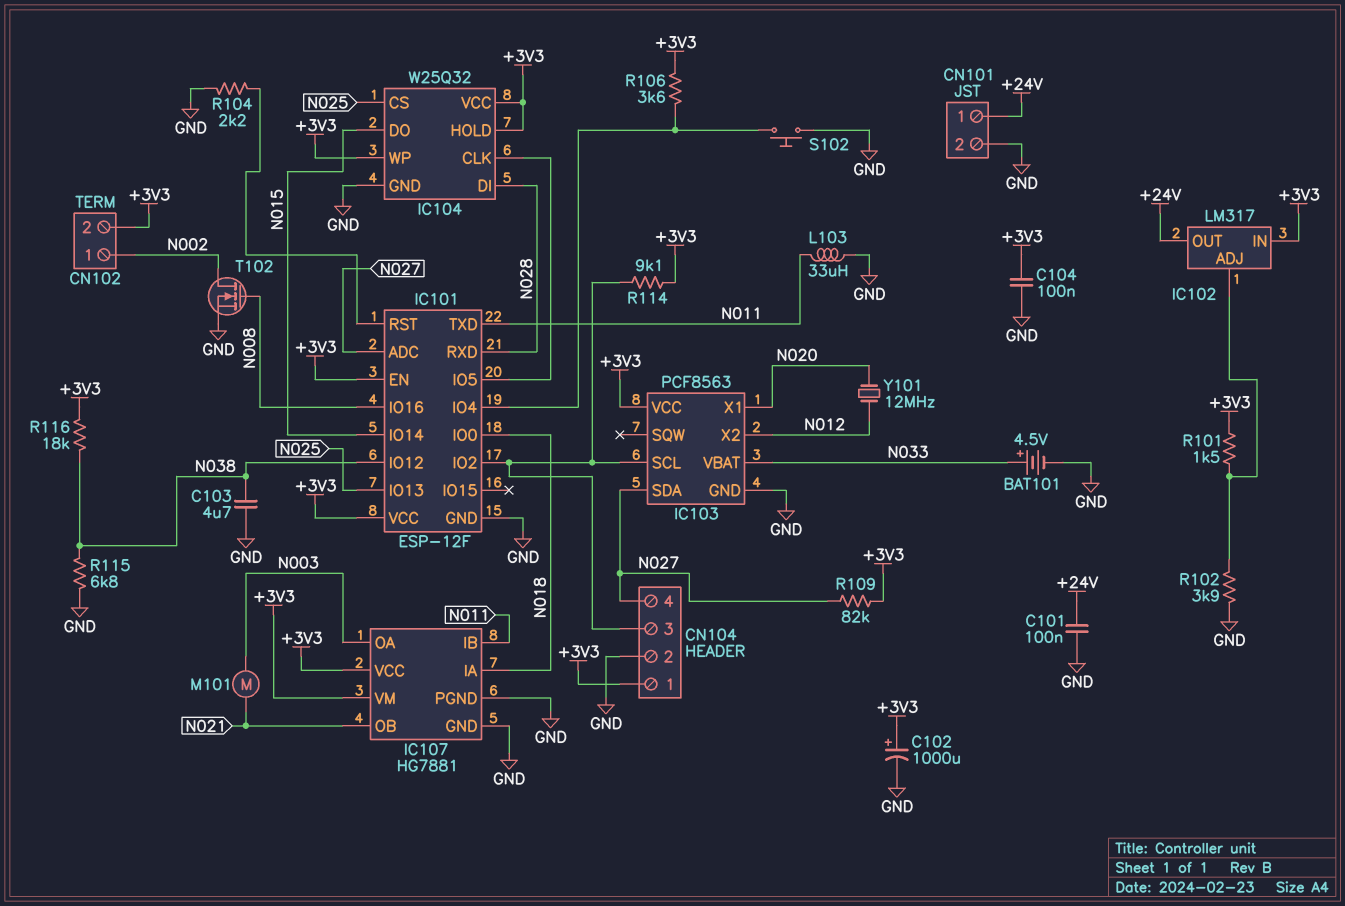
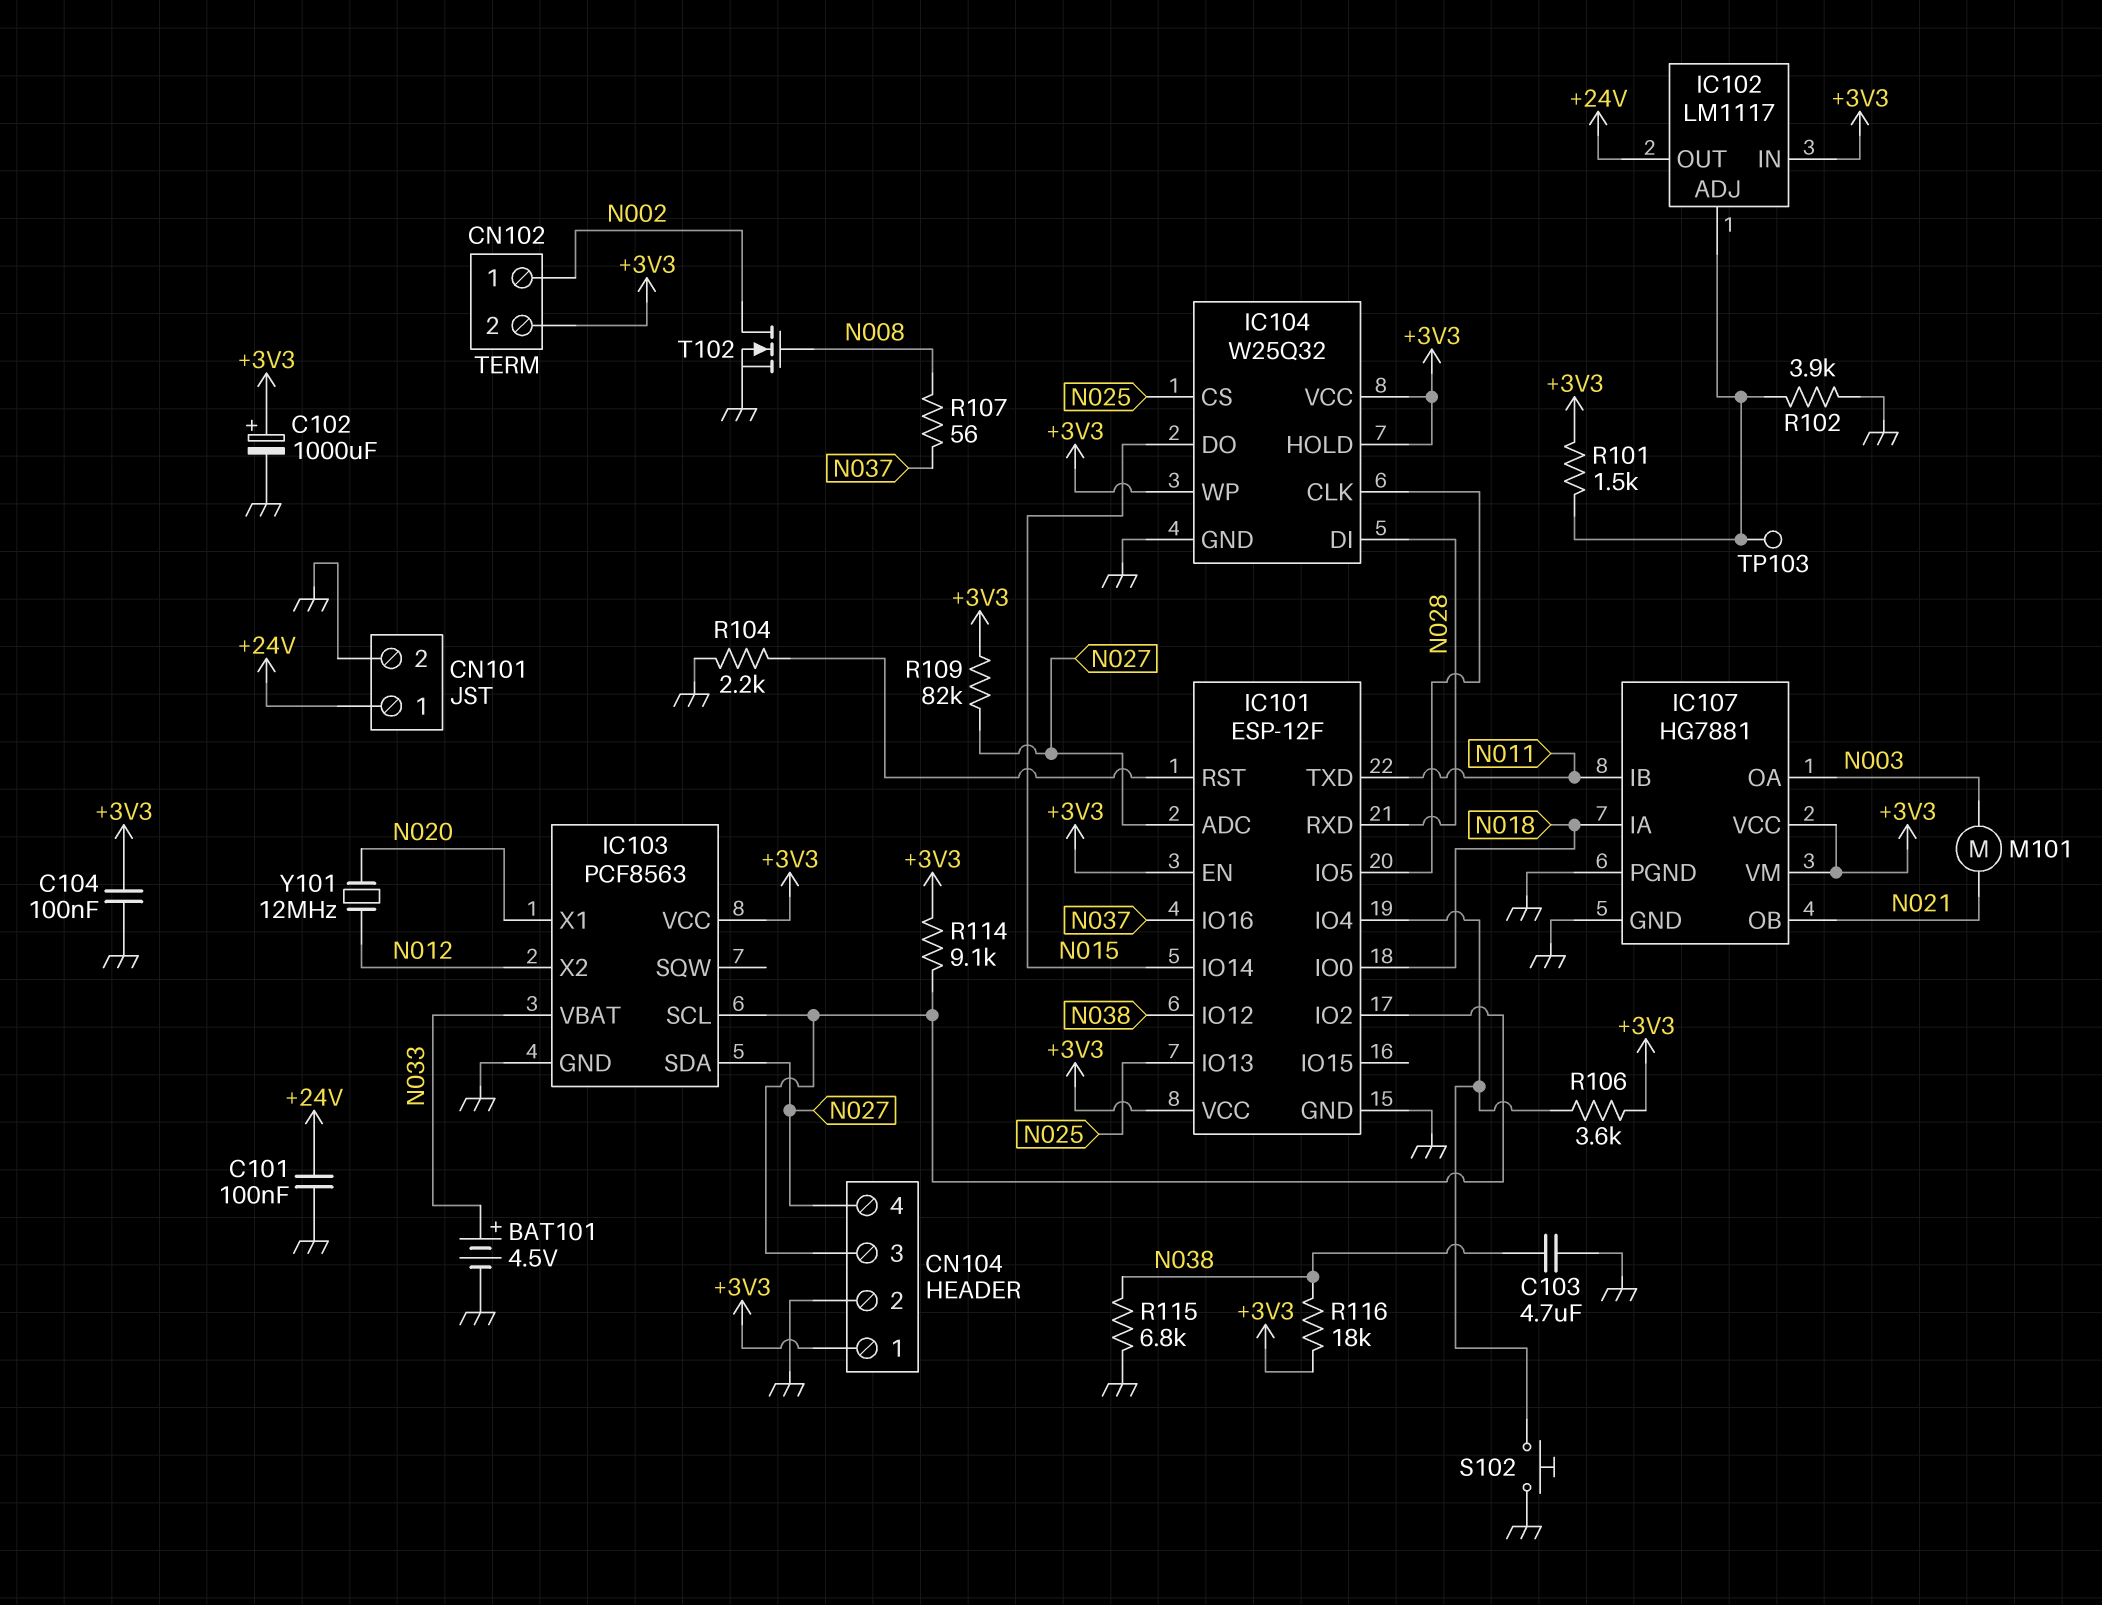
IC101 pin IO16: N008 -> N037
IC102: LM317 -> LM1117
L103: 33uH (GND, N011) -> none
R107: none -> 56 (N008, N037)
TP103: none -> test point (IC102/ADJ)

